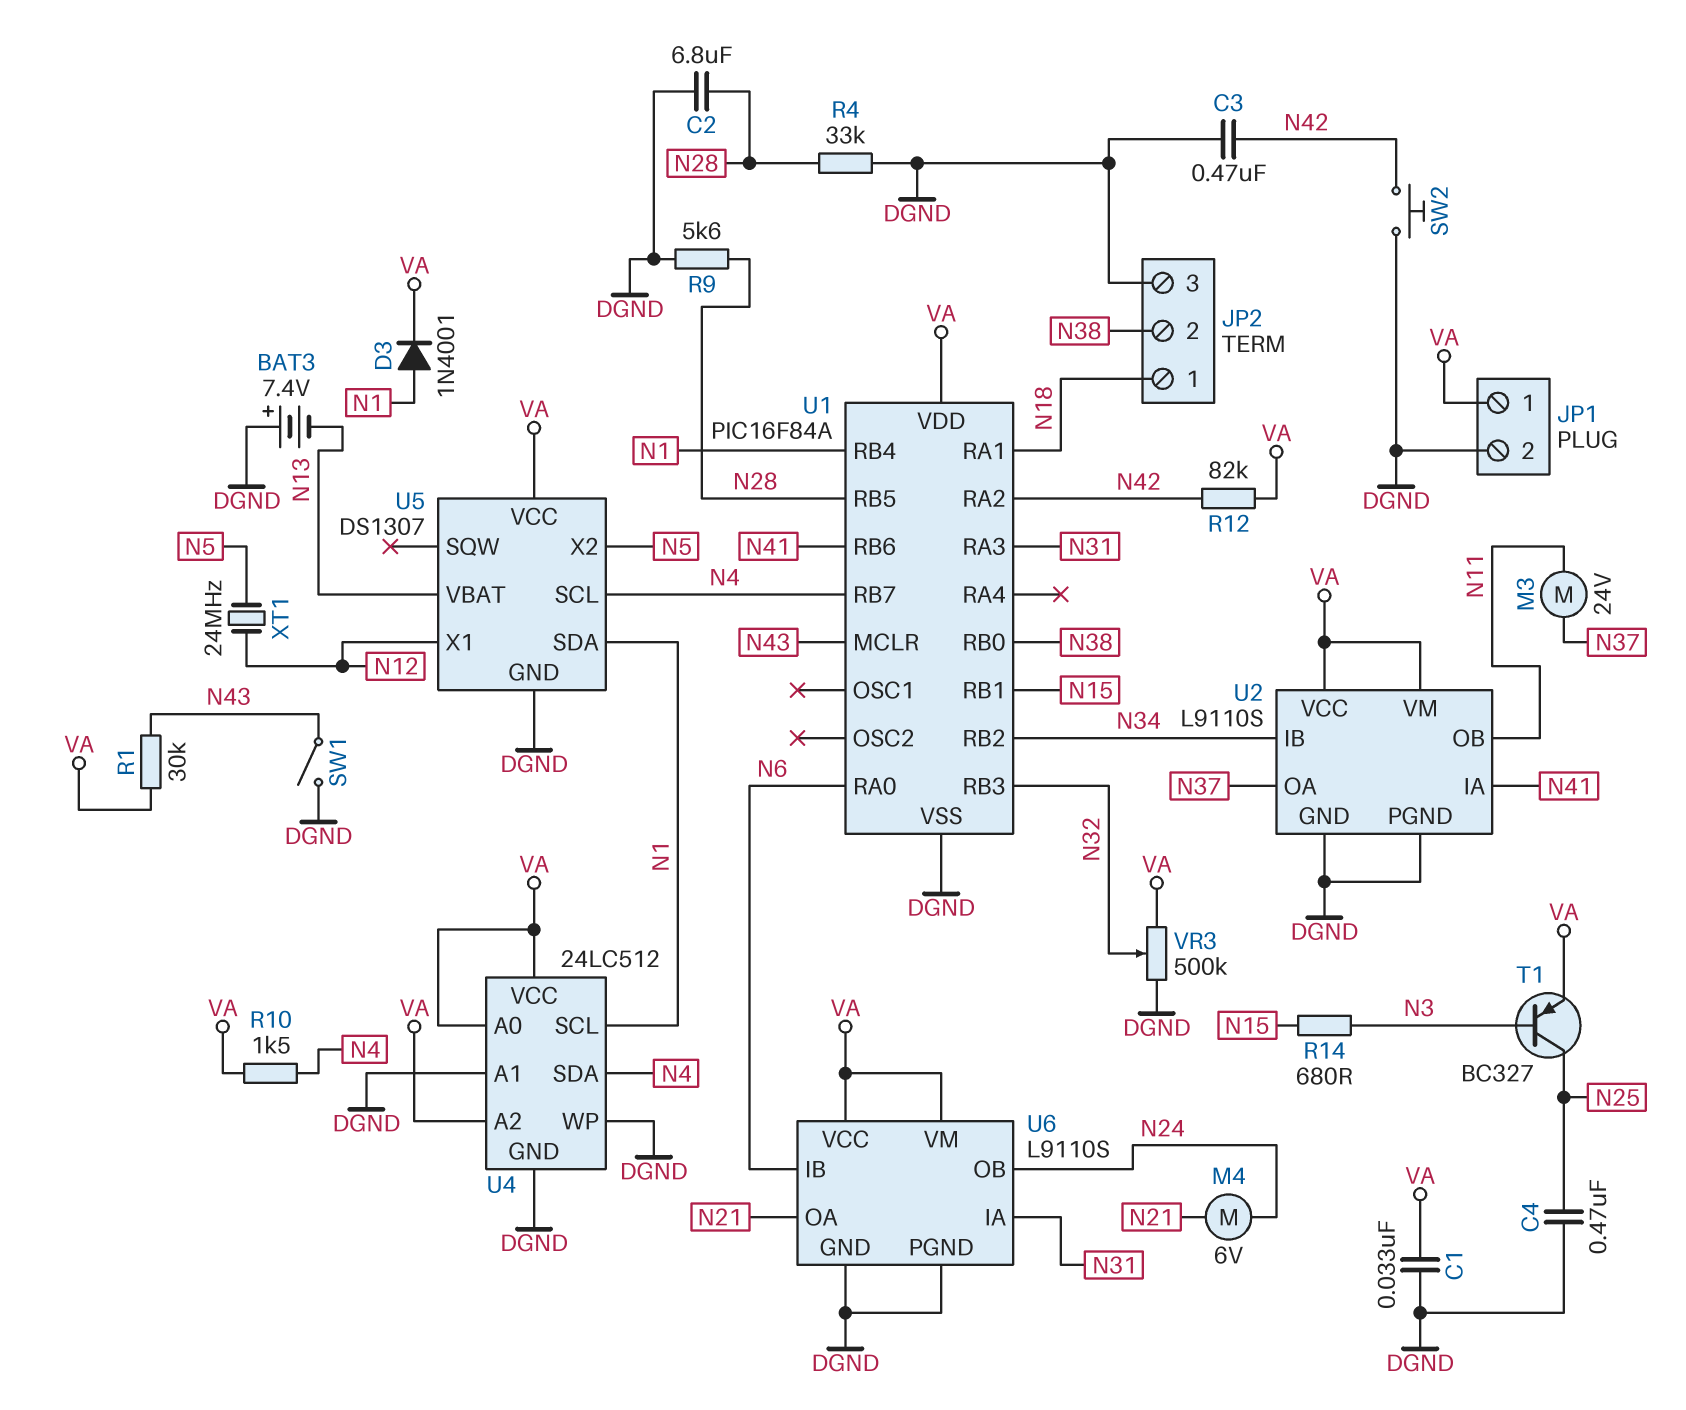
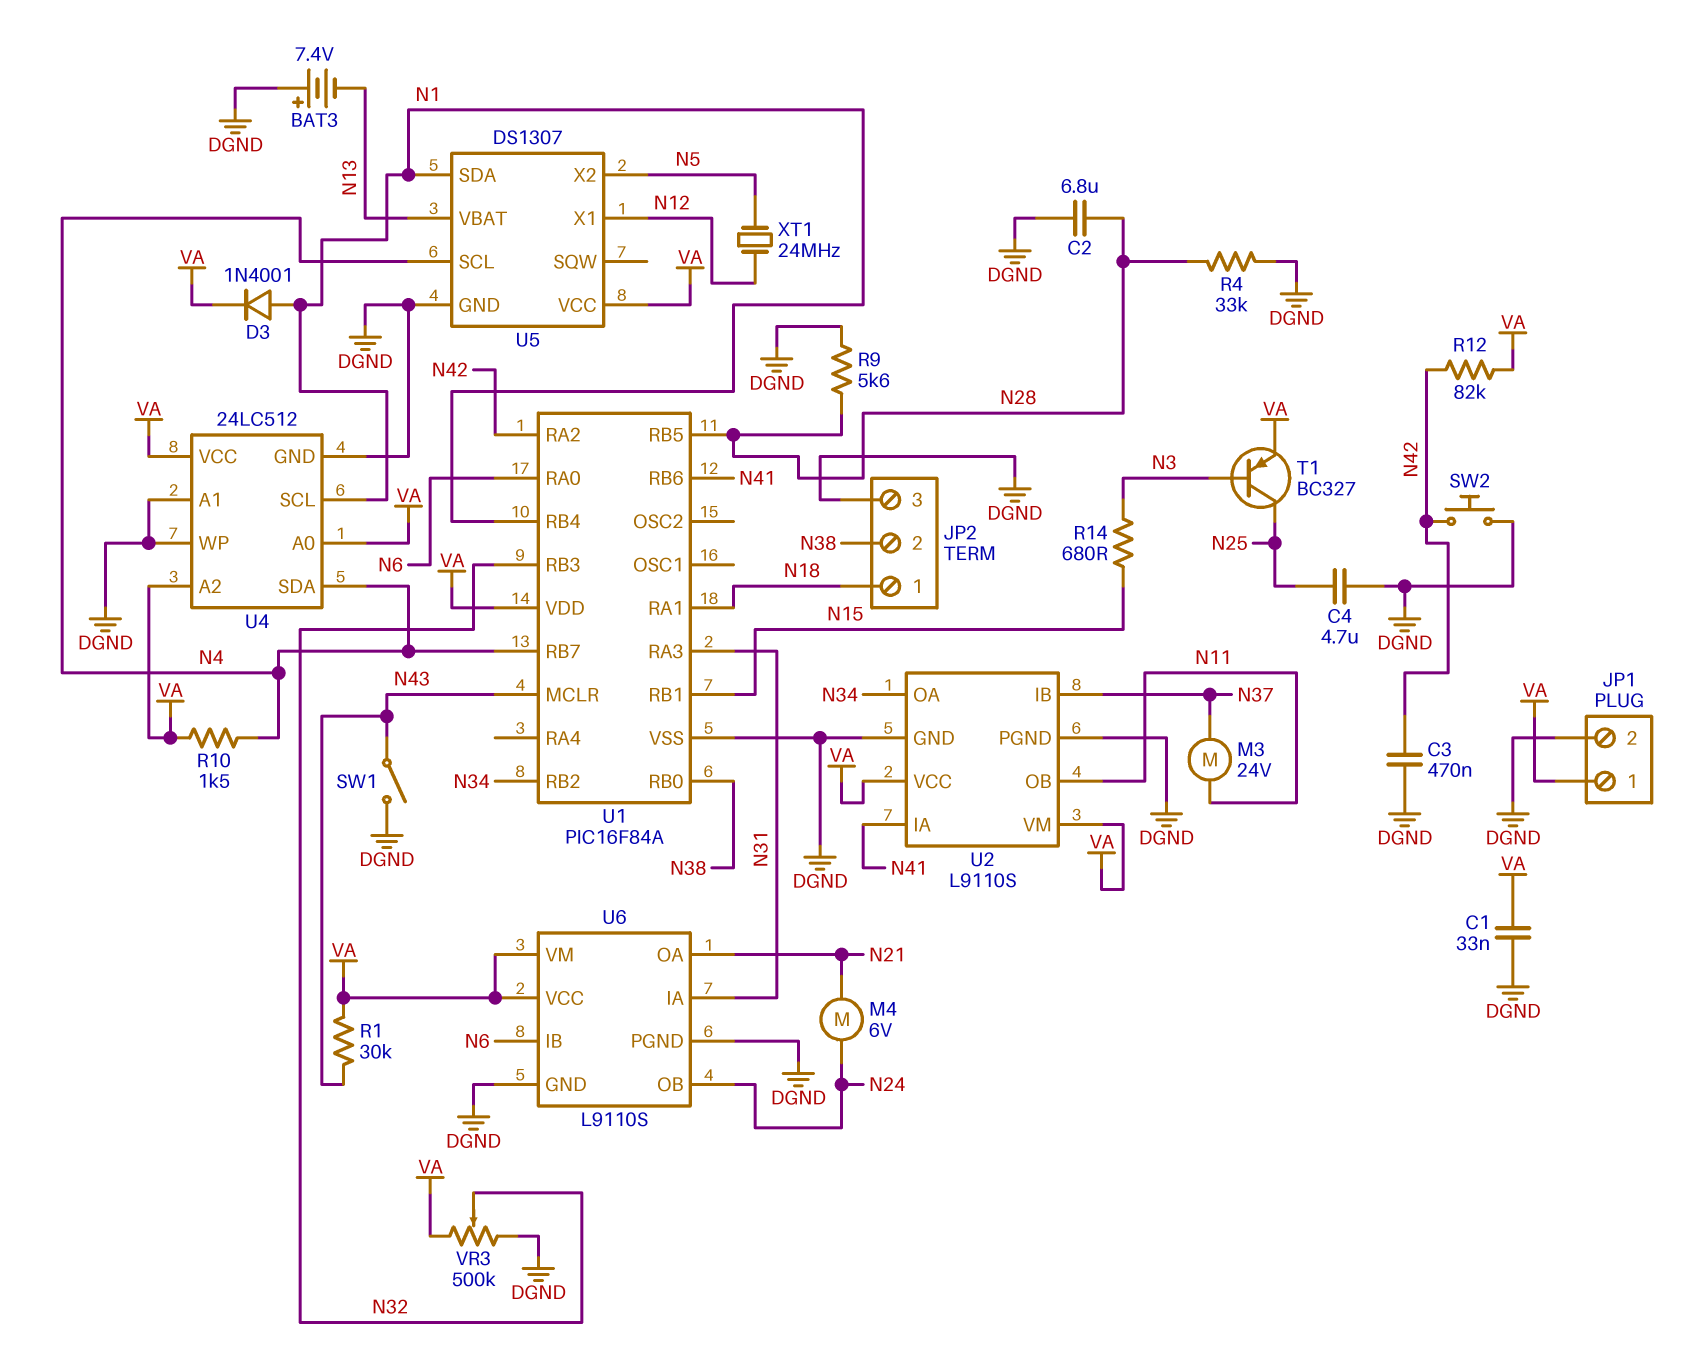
C4: 470nF (DGND, N25) -> 4.7uF (DGND, N25)
U2 pin IB: N34 -> N37
U2 pin OA: N37 -> N34

